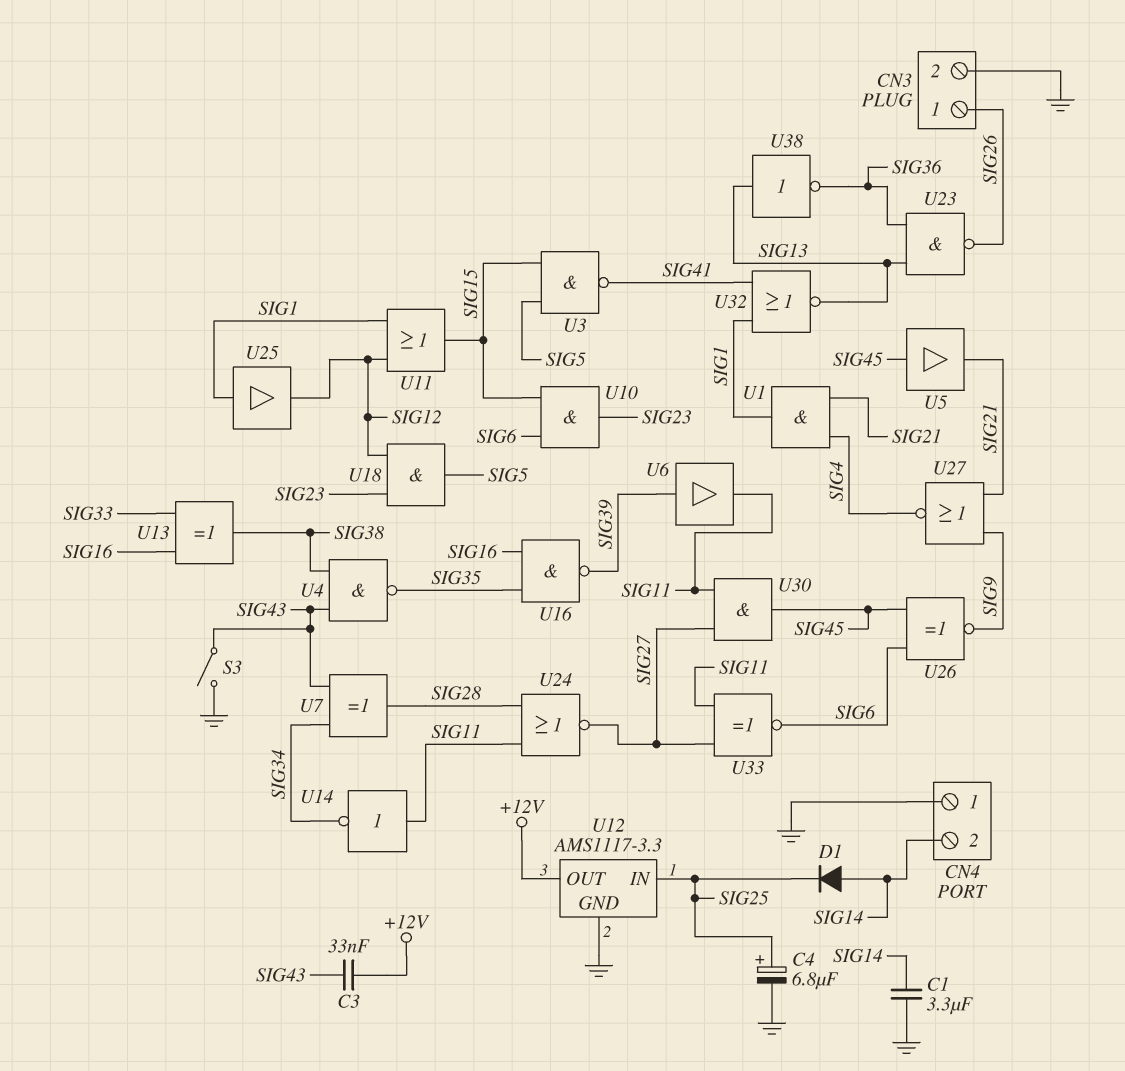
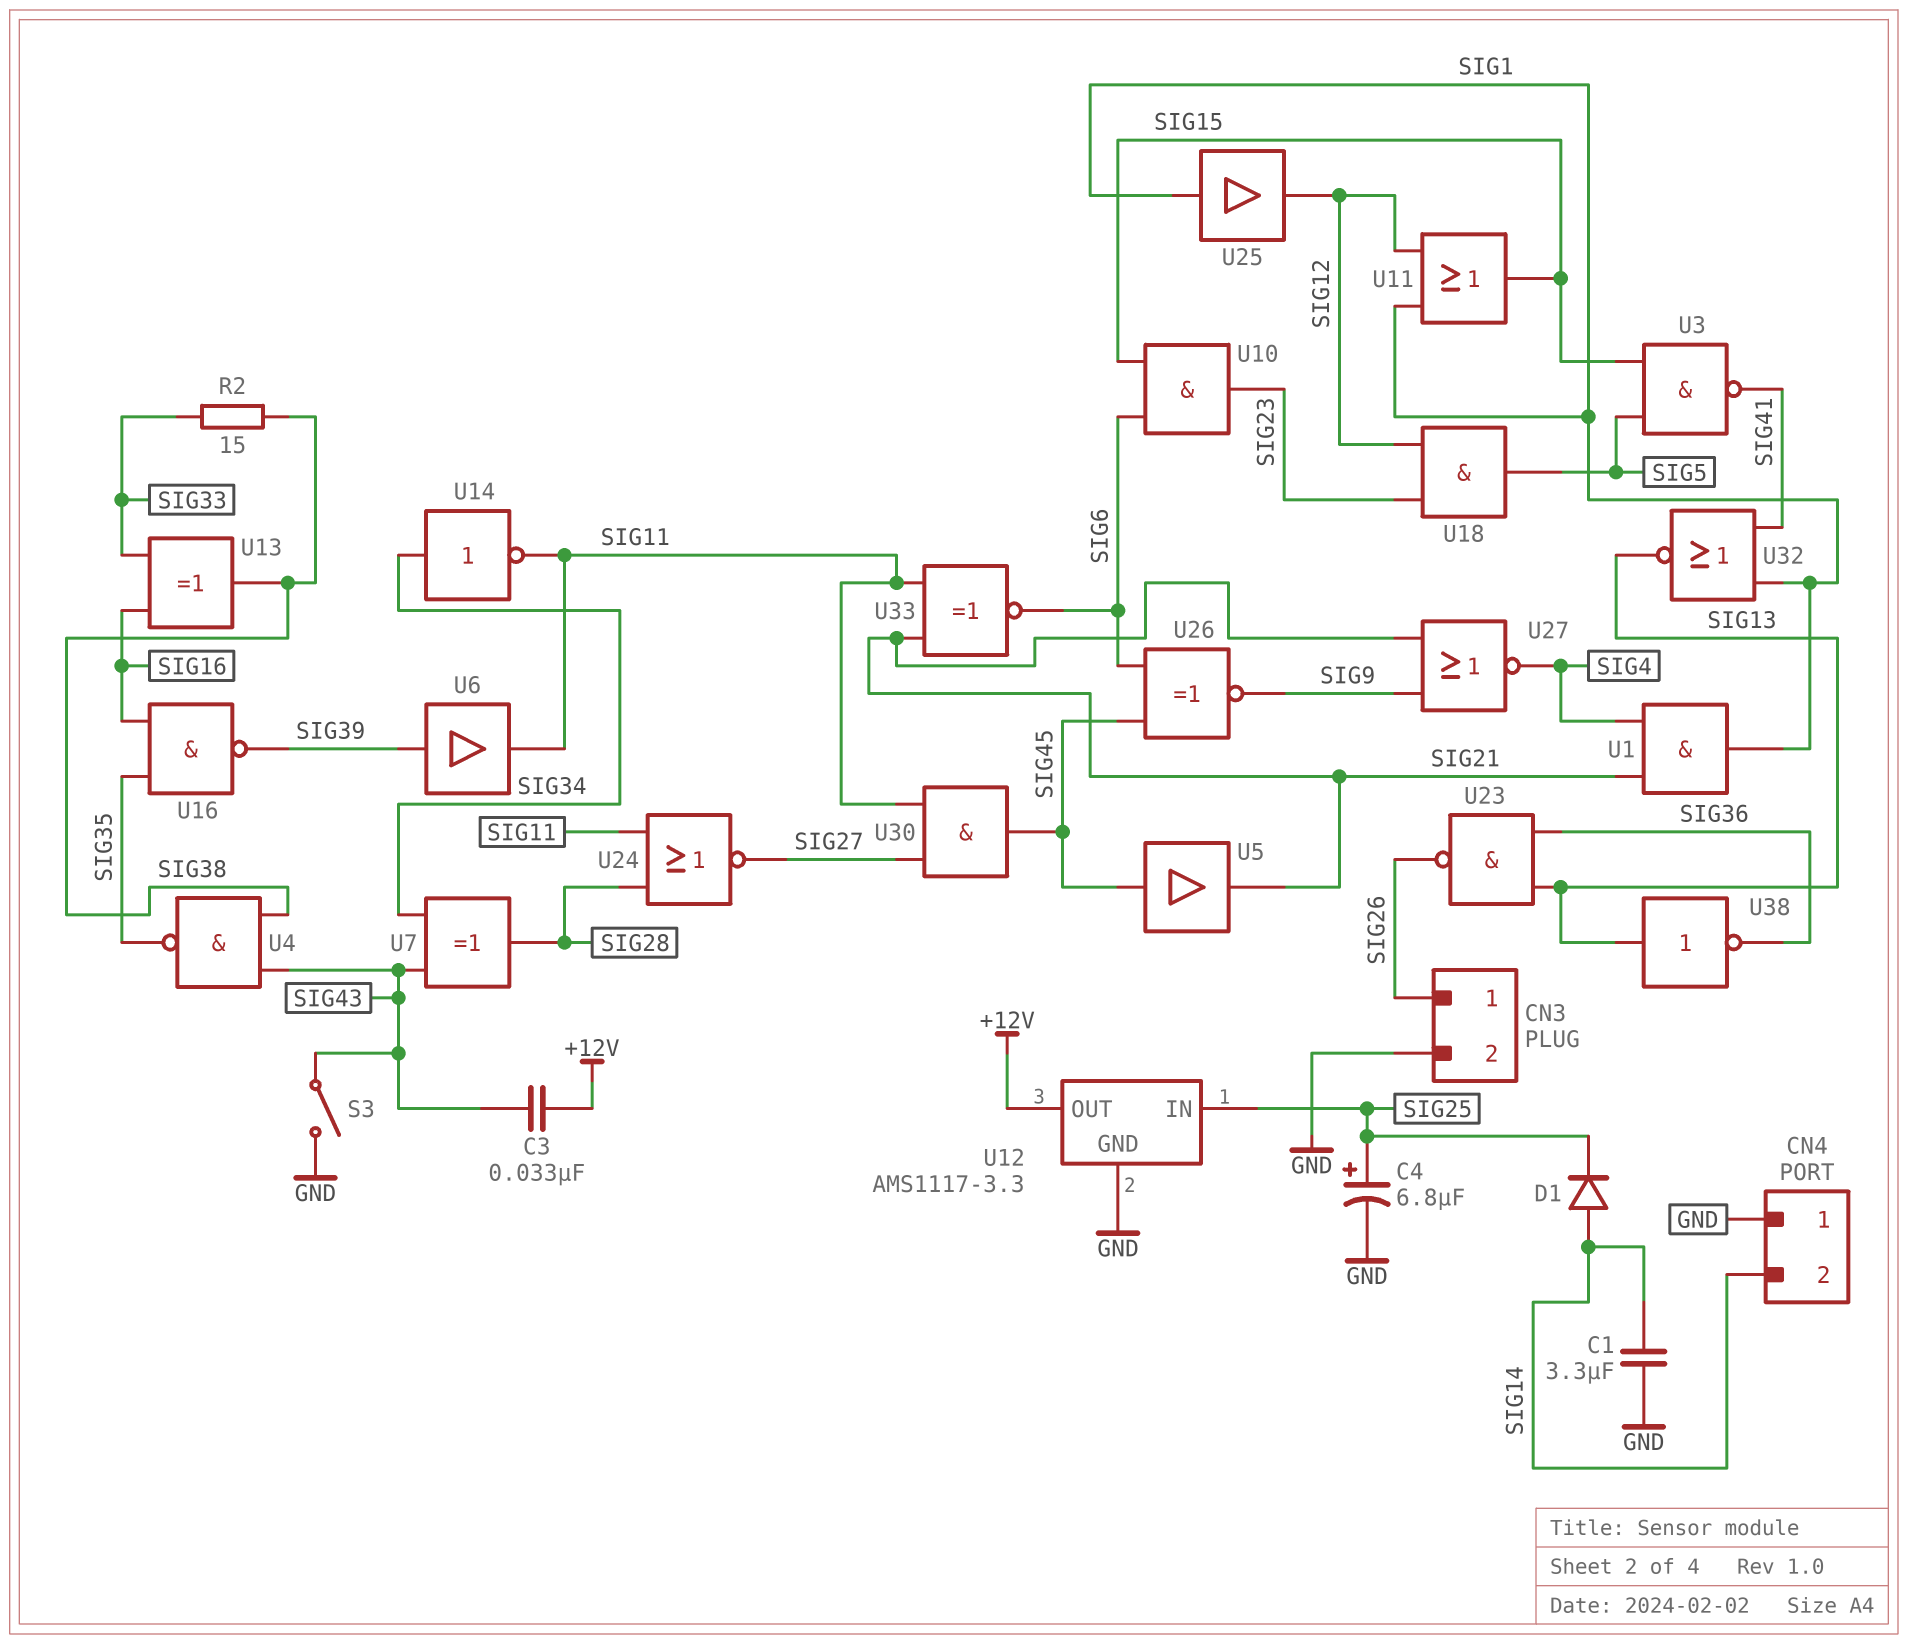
R2: none -> 15 (SIG33, SIG38)
U14: NOT (in SIG11, out SIG34) -> NOT (in SIG34, out SIG11)
U33: XNOR (in SIG11, in SIG27, out SIG6) -> XNOR (in SIG11, in SIG21, out SIG6)

